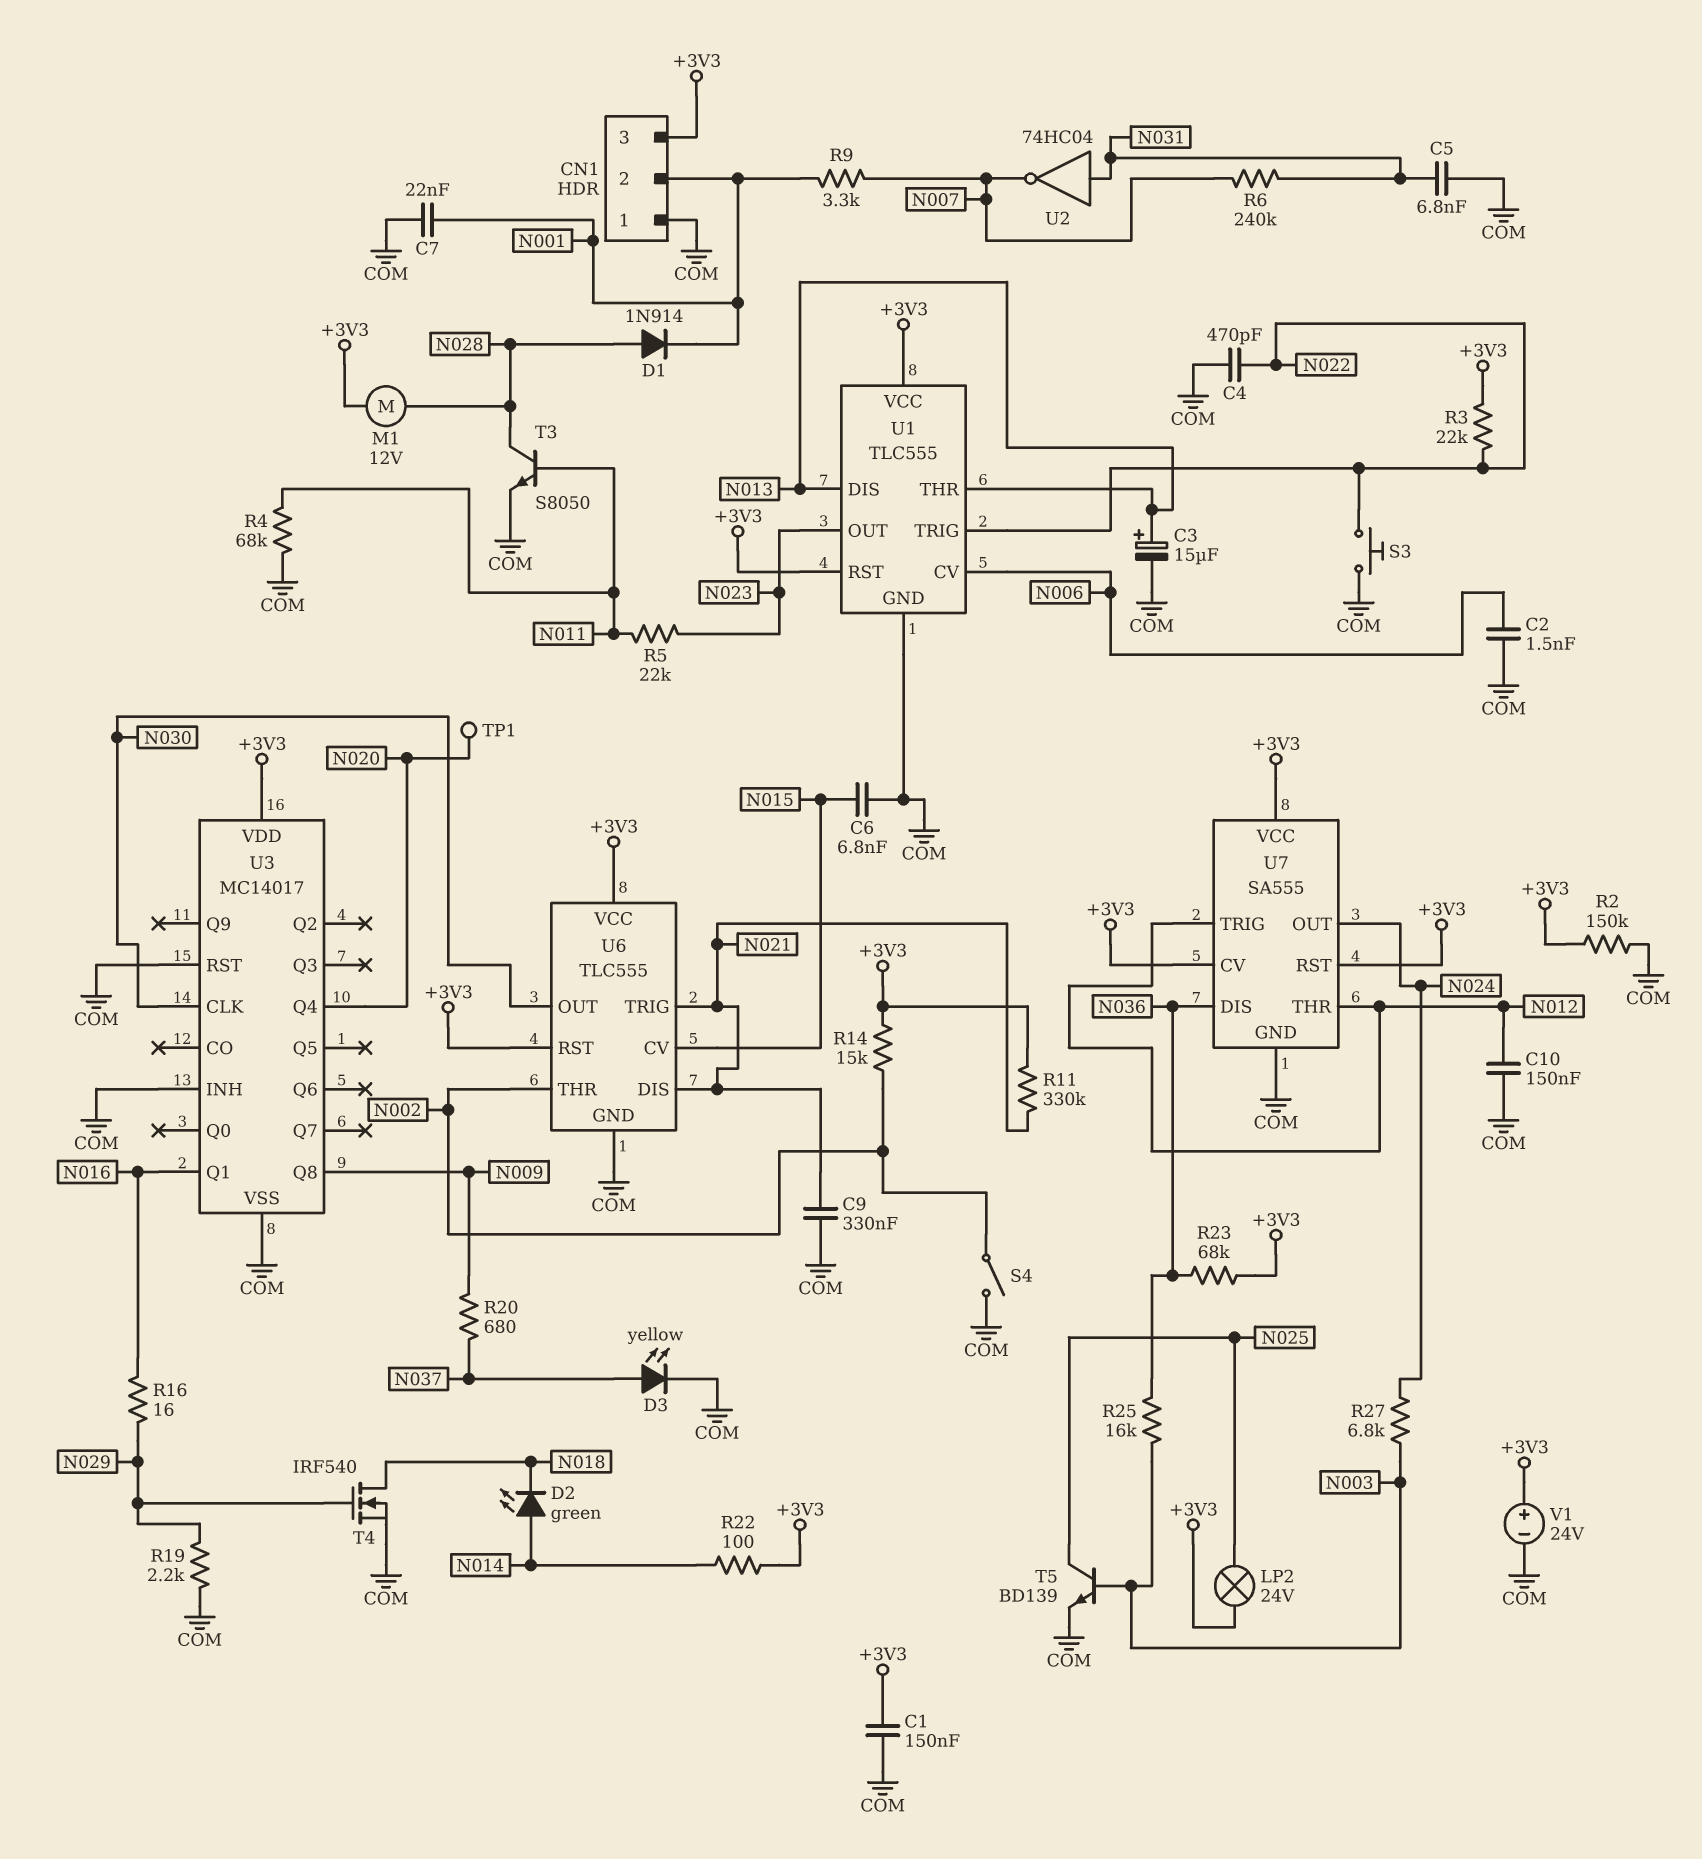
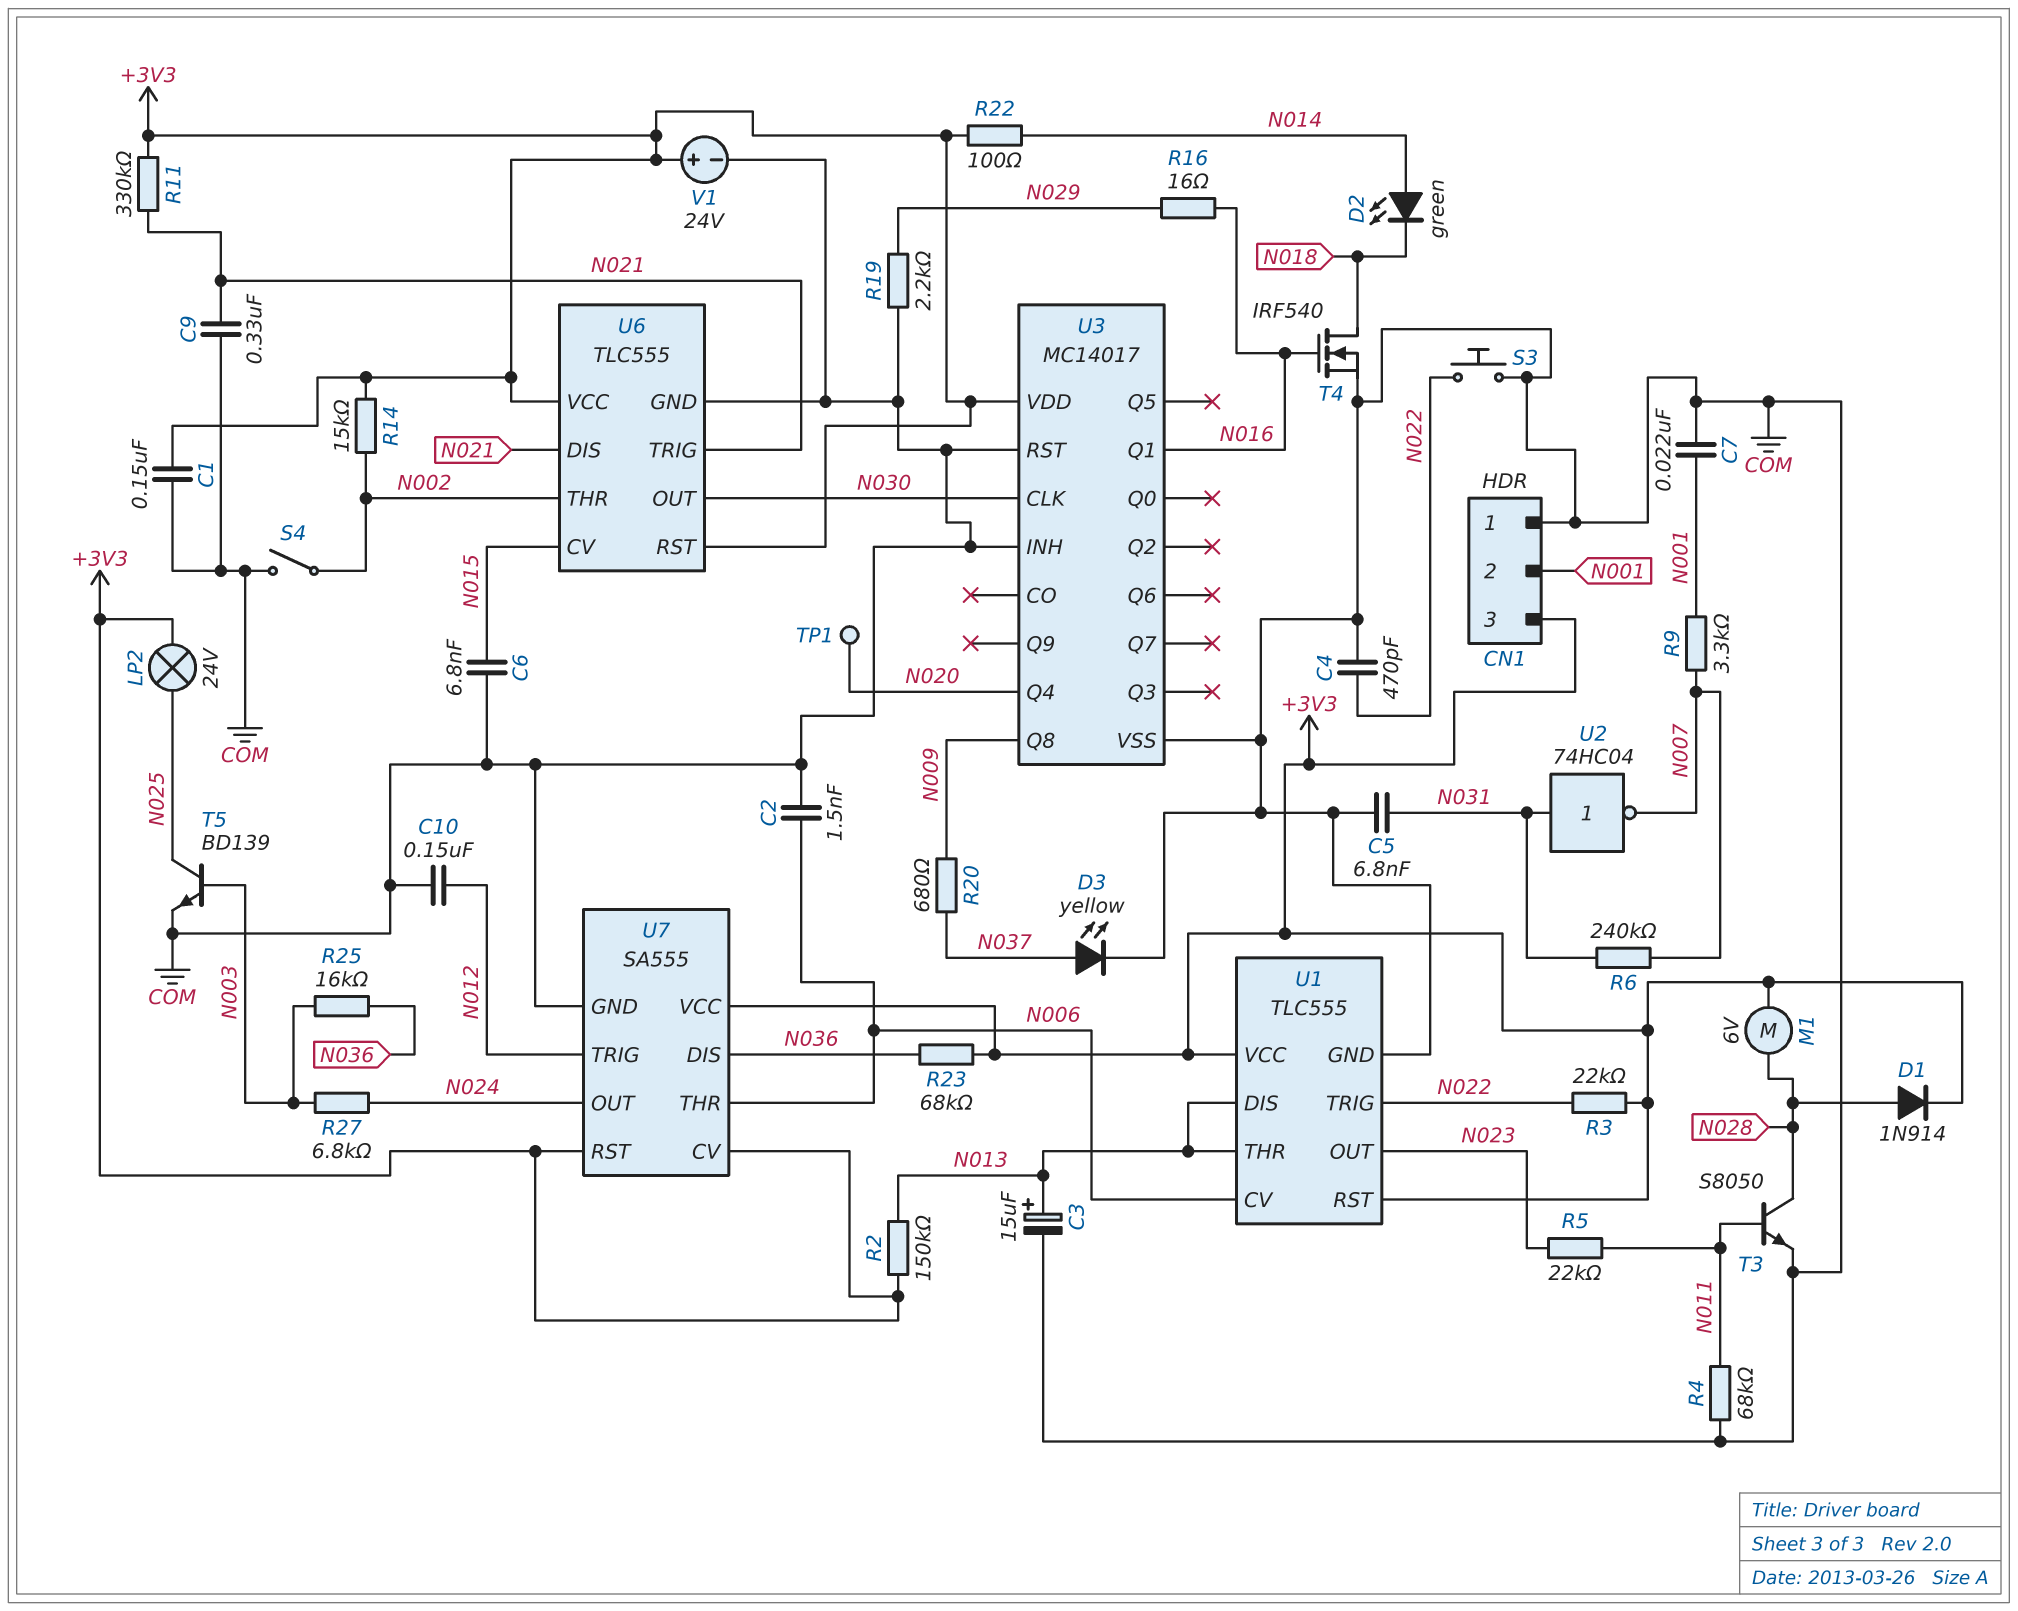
D1: diode 1N914 (A N028, K N001) -> diode 1N914 (A N028, K +3V3)
M1: motor 12V (+3V3, N028) -> motor 6V (+3V3, N028)
R2: 150k (+3V3, COM) -> 150k (+3V3, N013)
T4: NMOS IRF540 (G N029, D N018, S COM) -> NMOS IRF540 (G N016, D N018, S COM)
U7 pin THR: N012 -> N006

